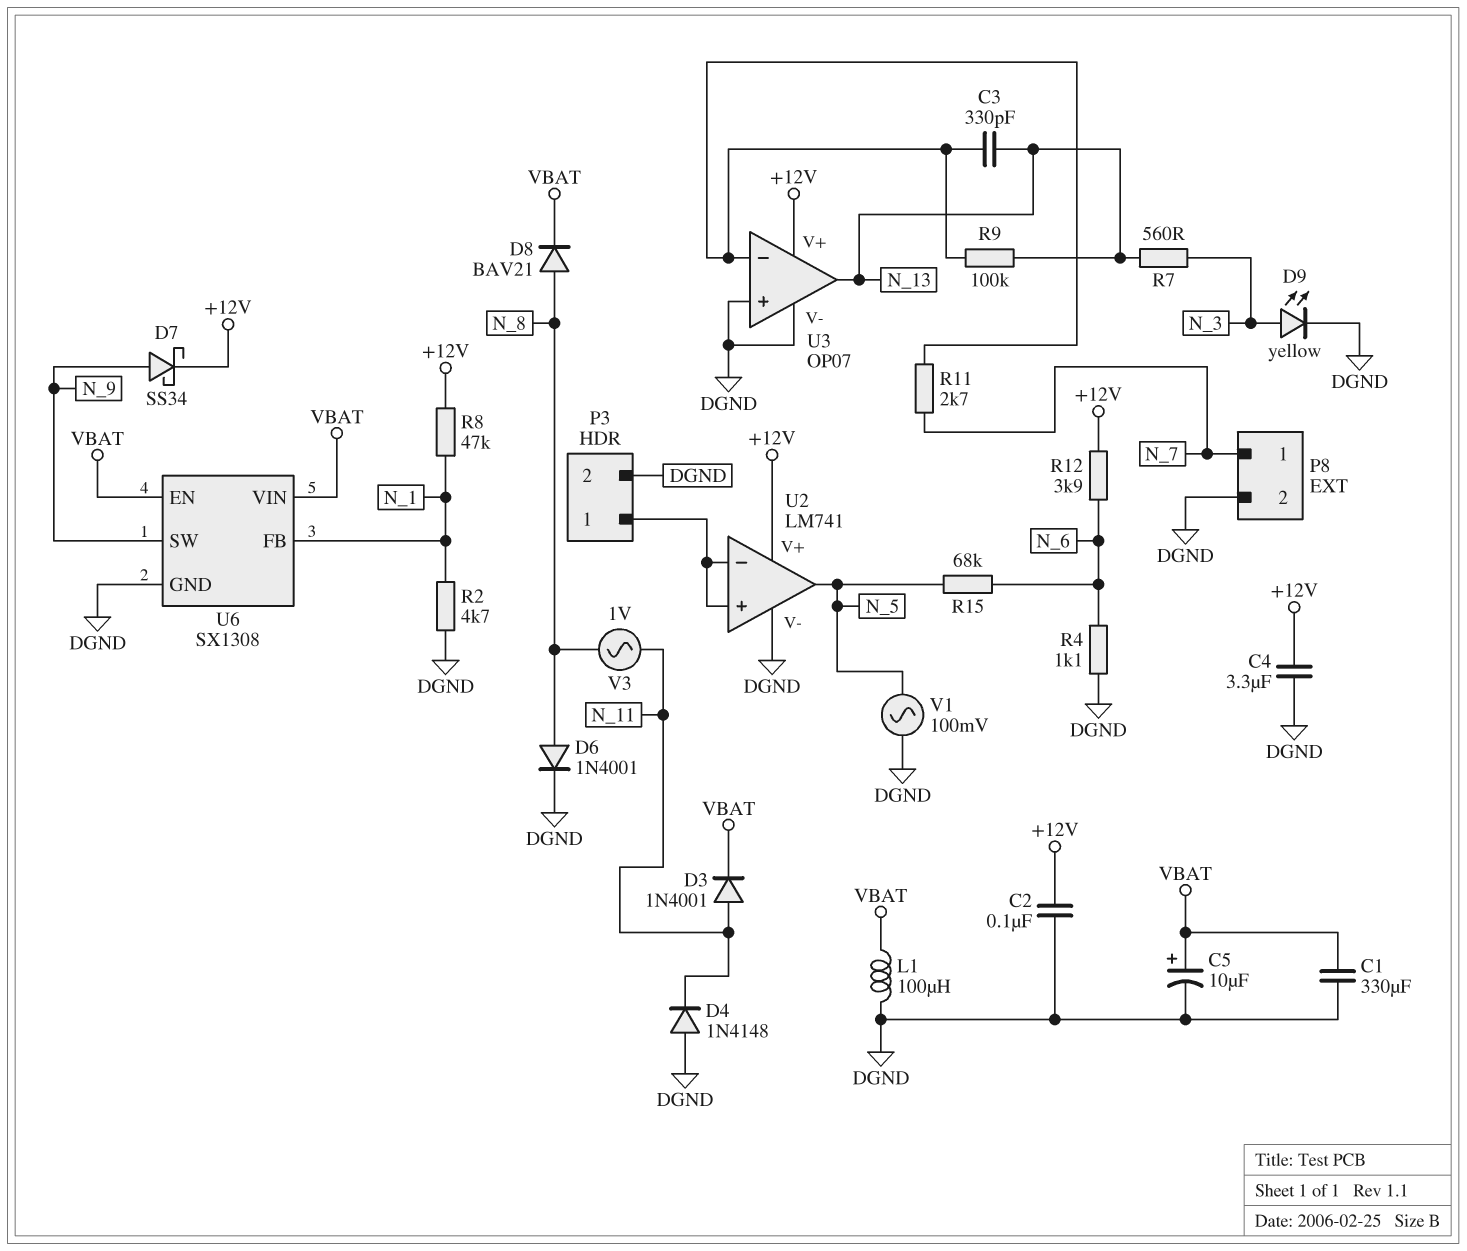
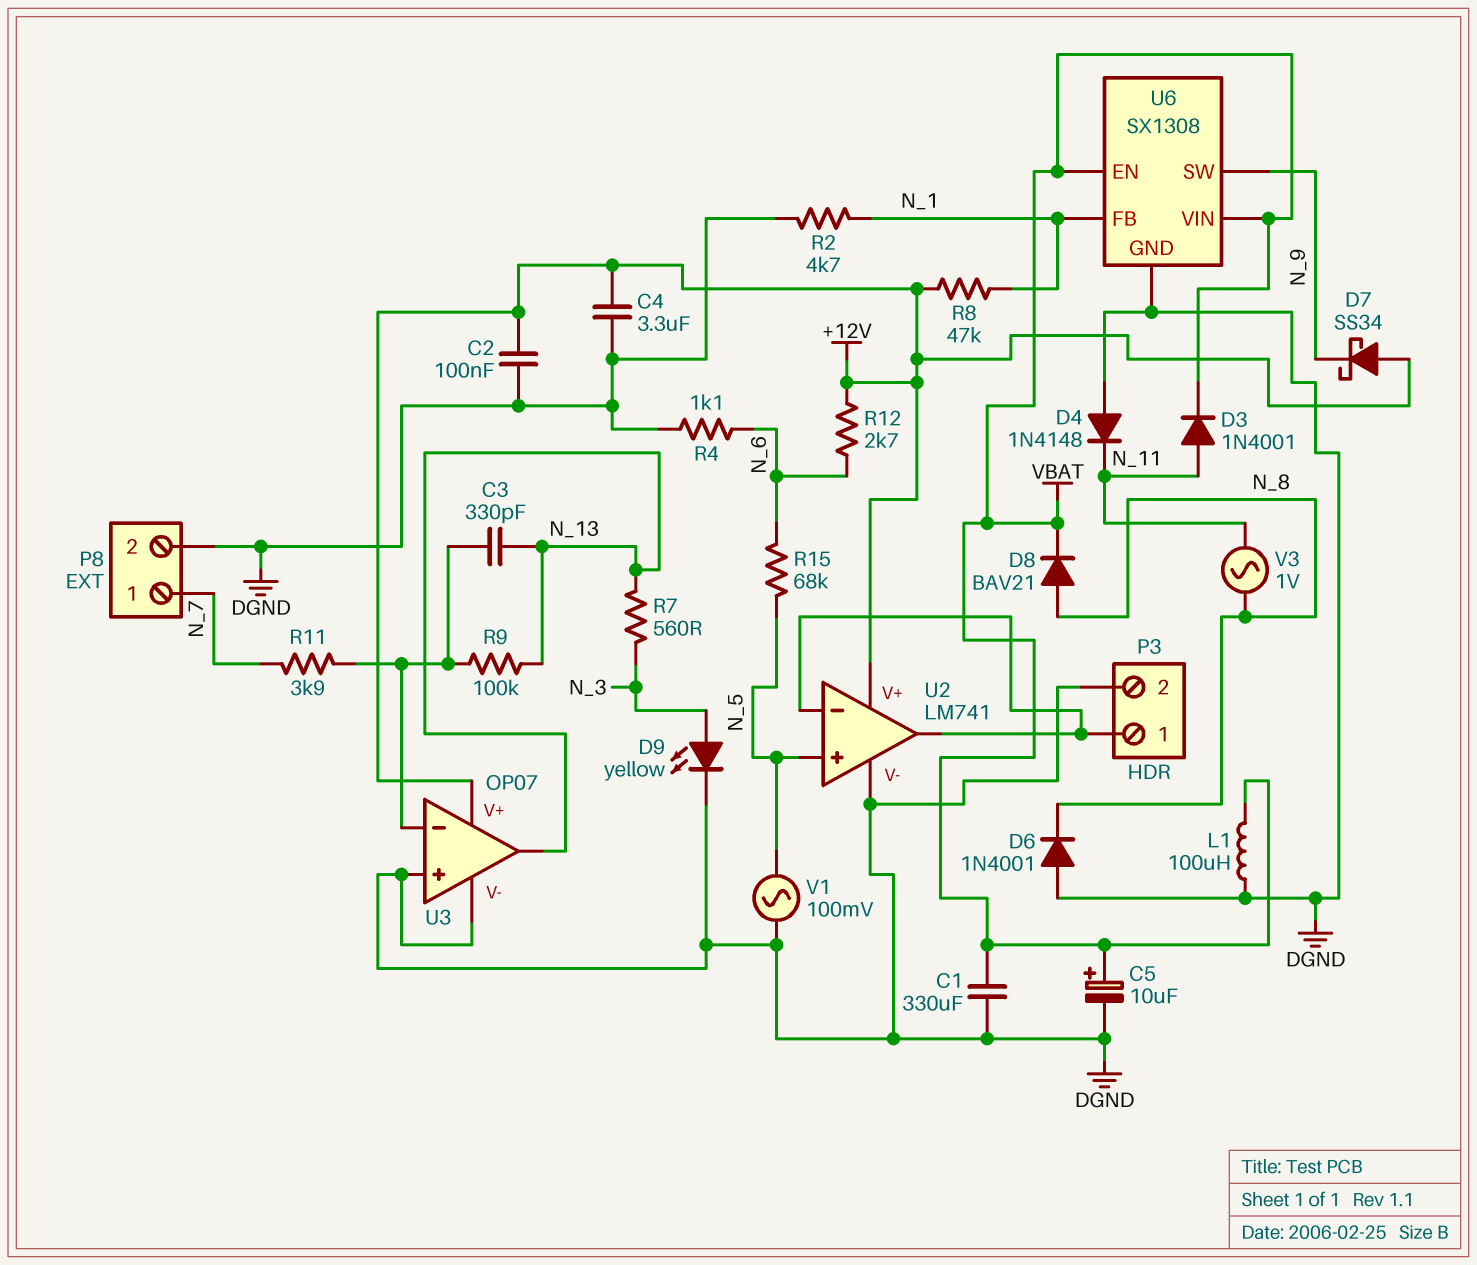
D6: diode 1N4001 (A N_8, K DGND) -> diode 1N4001 (A DGND, K N_8)
D7: schottky SS34 (A N_9, K +12V) -> schottky SS34 (A +12V, K N_9)
R11: 2.7k (N_7, U3/in-) -> 3.9k (N_7, U3/in-)
R12: 3.9k (+12V, N_6) -> 2.7k (+12V, N_6)
U2 pin in+: P3/1 -> N_5
U2 pin out: N_5 -> P3/1

